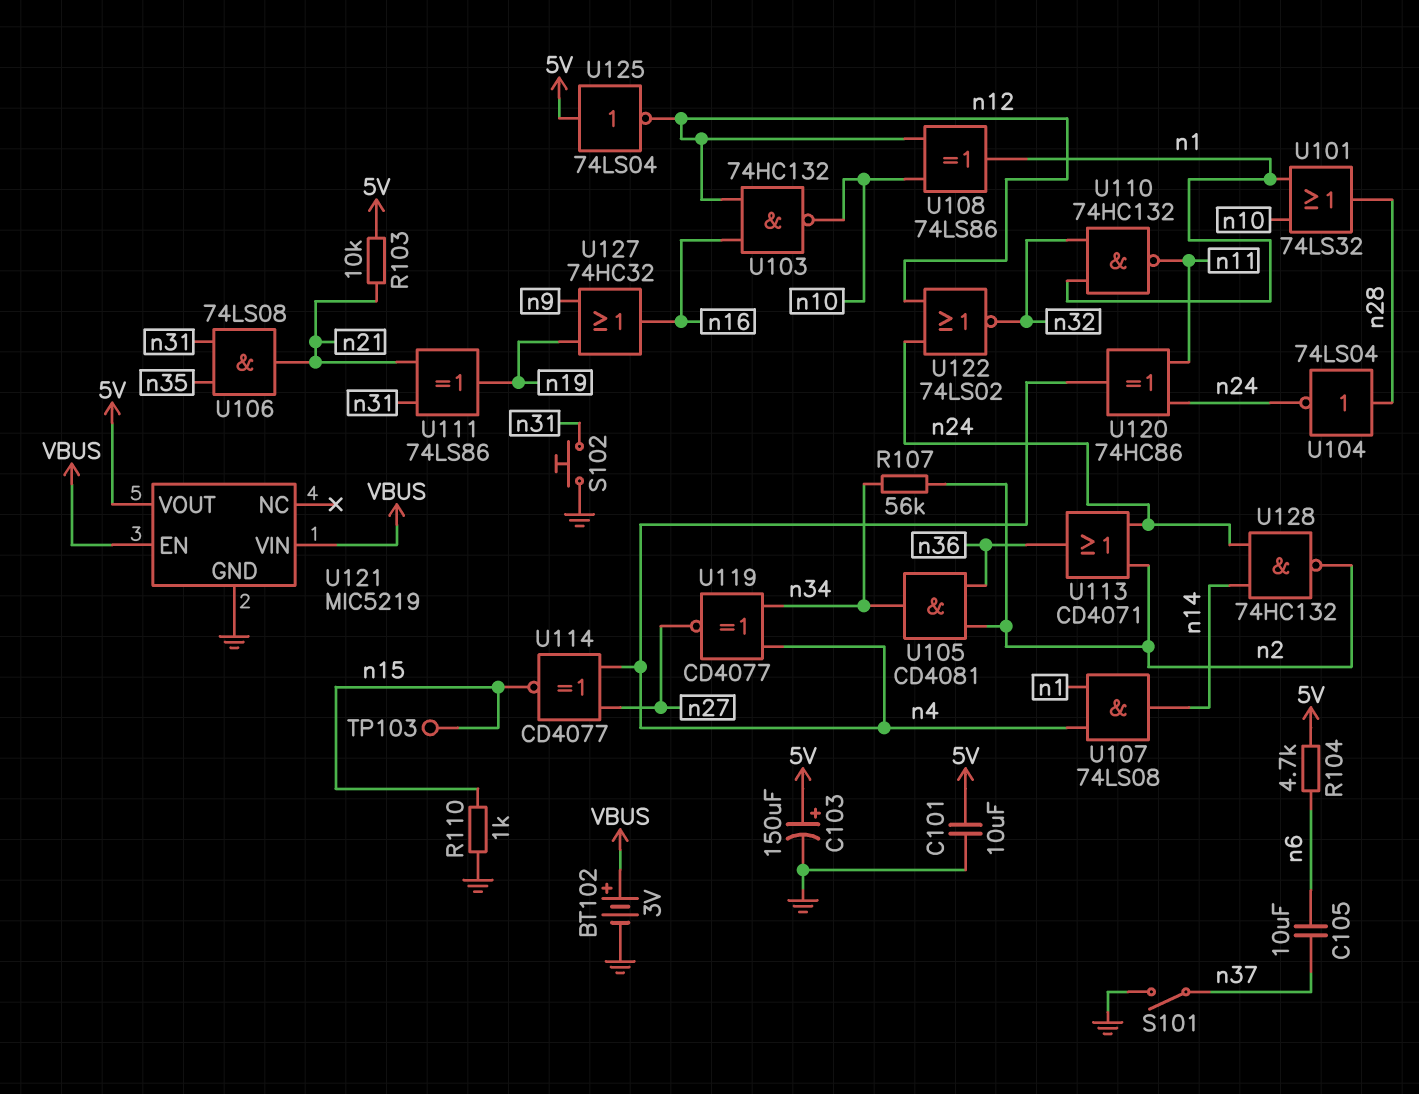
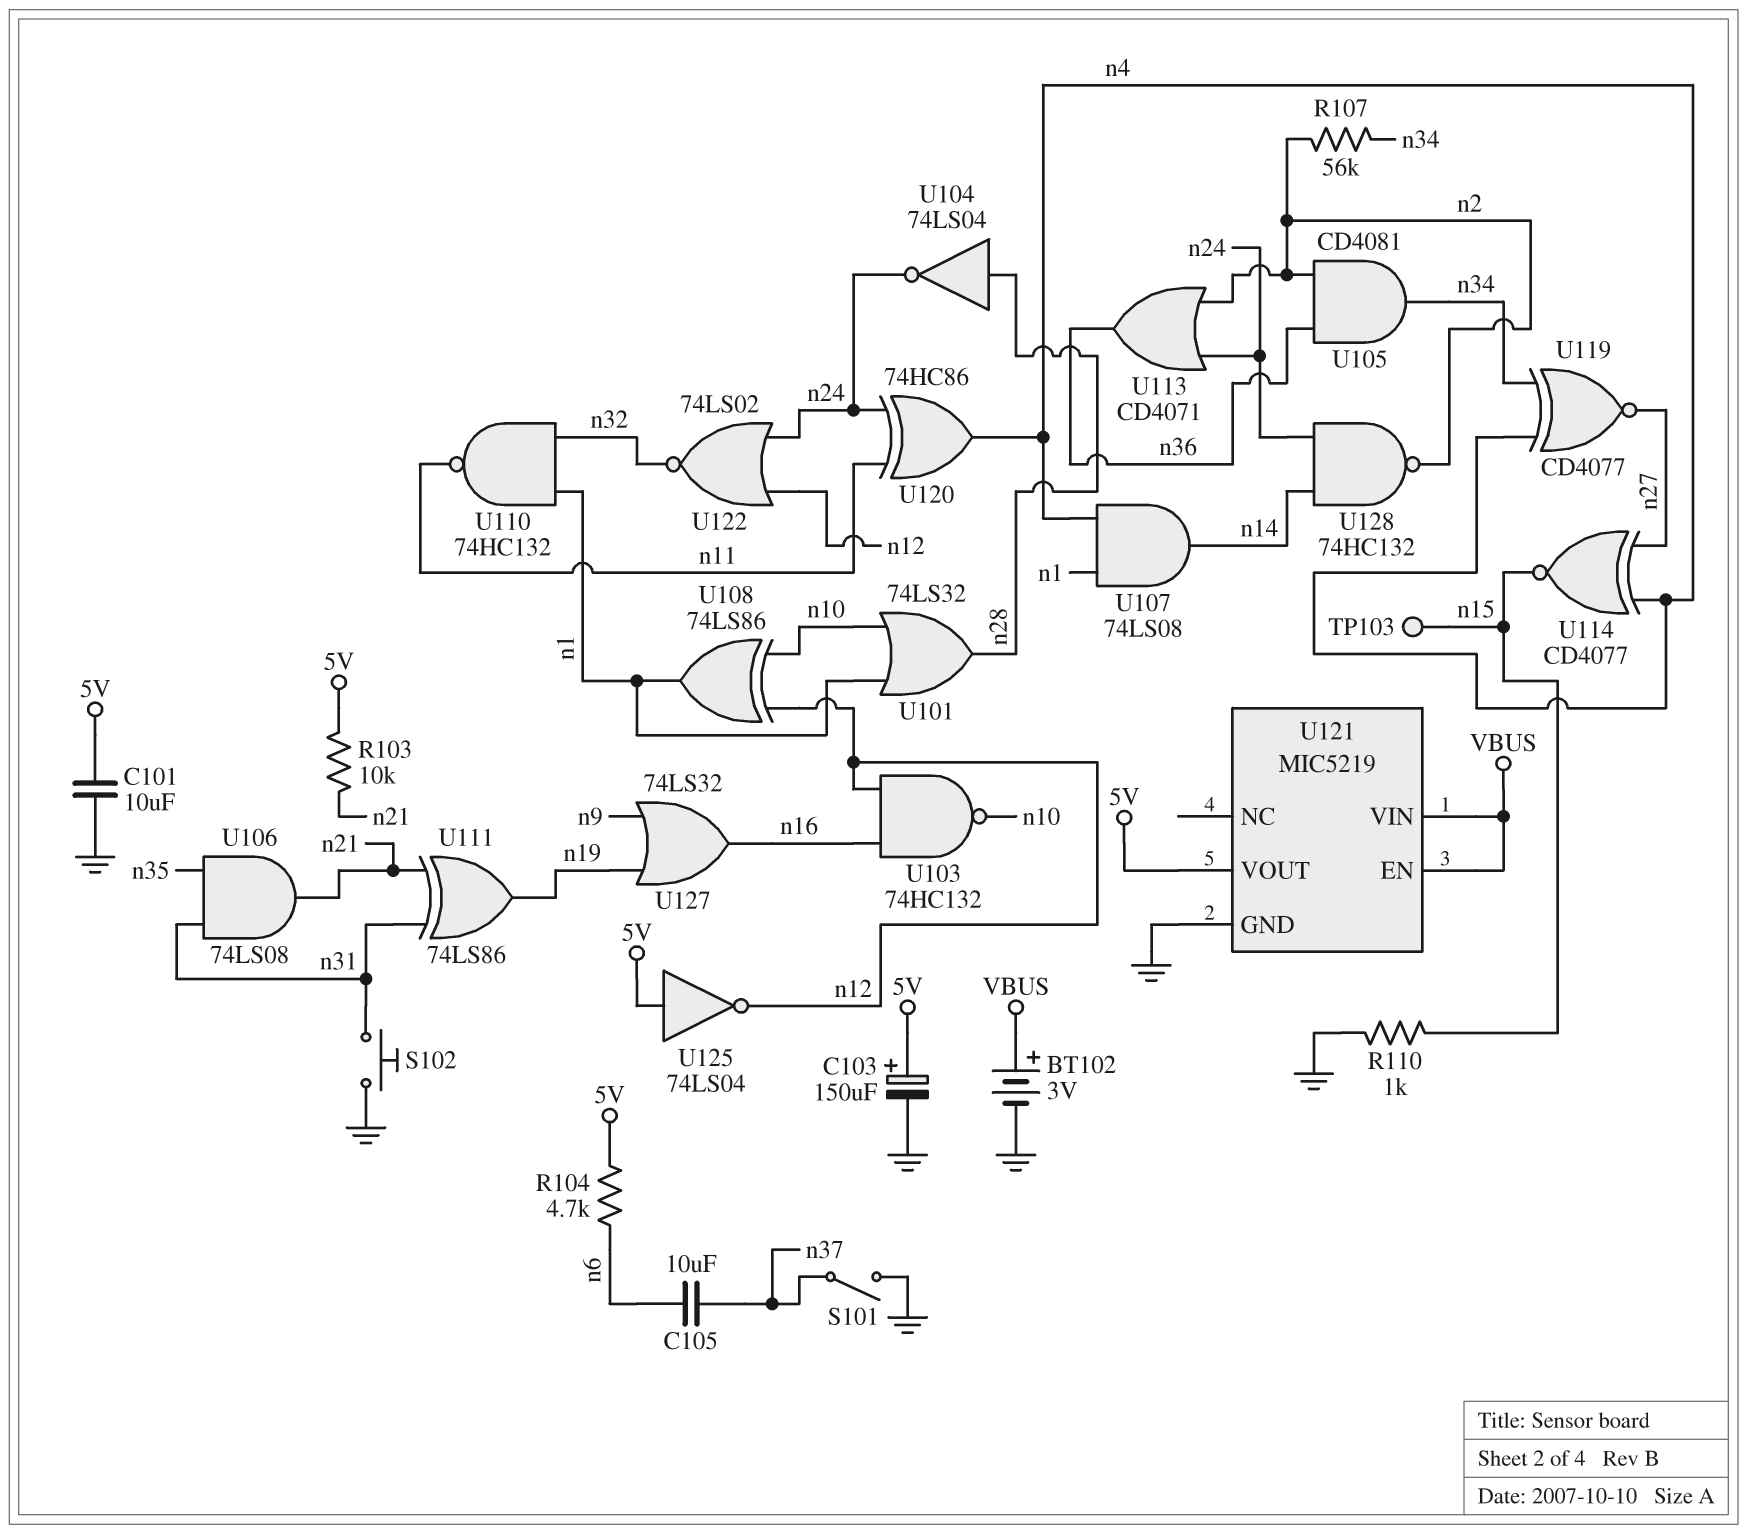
U127: OR 74HC32 (in n9, in n19, out n16) -> OR 74LS32 (in n9, in n19, out n16)

